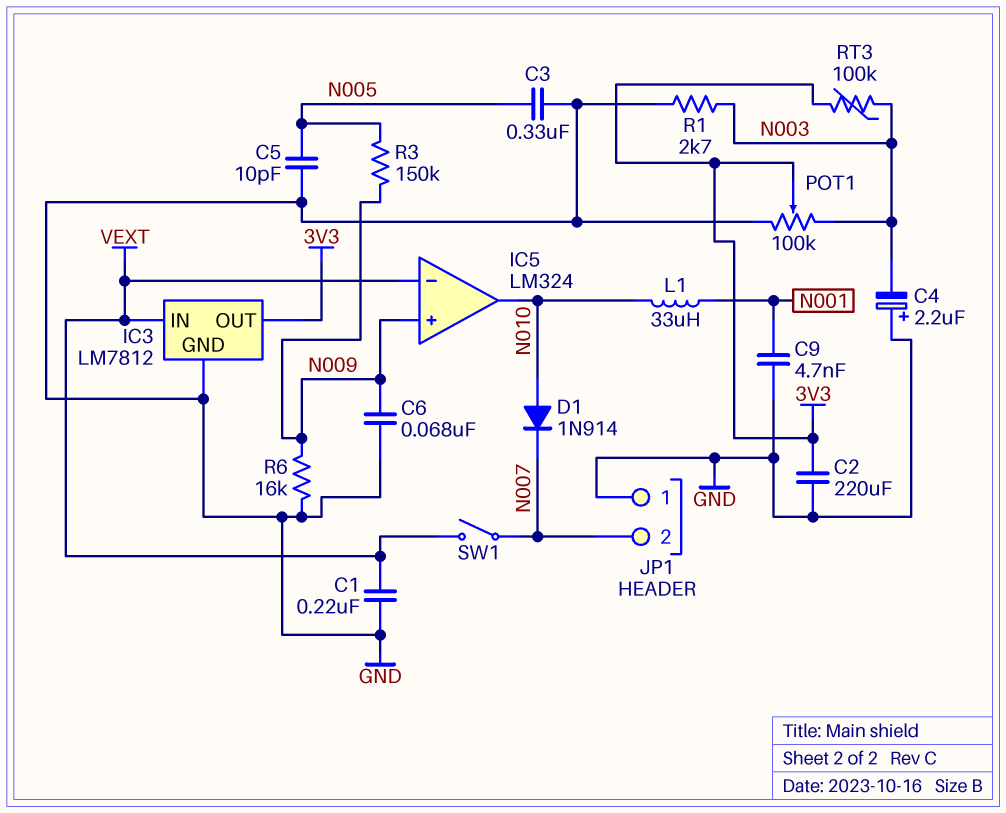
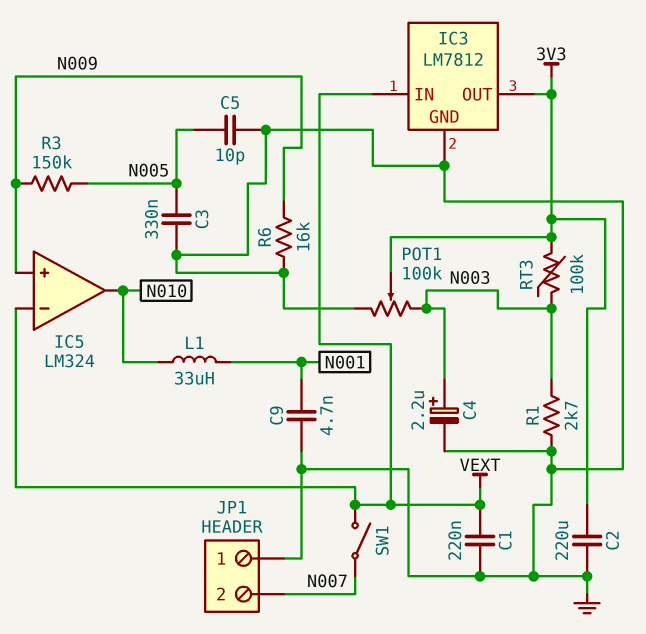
C4: 2.2uF (plus GND, minus N003) -> 2.2uF (plus N003, minus GND)
C6: 68nF (GND, N009) -> none
D1: diode 1N914 (A N010, K N007) -> none

